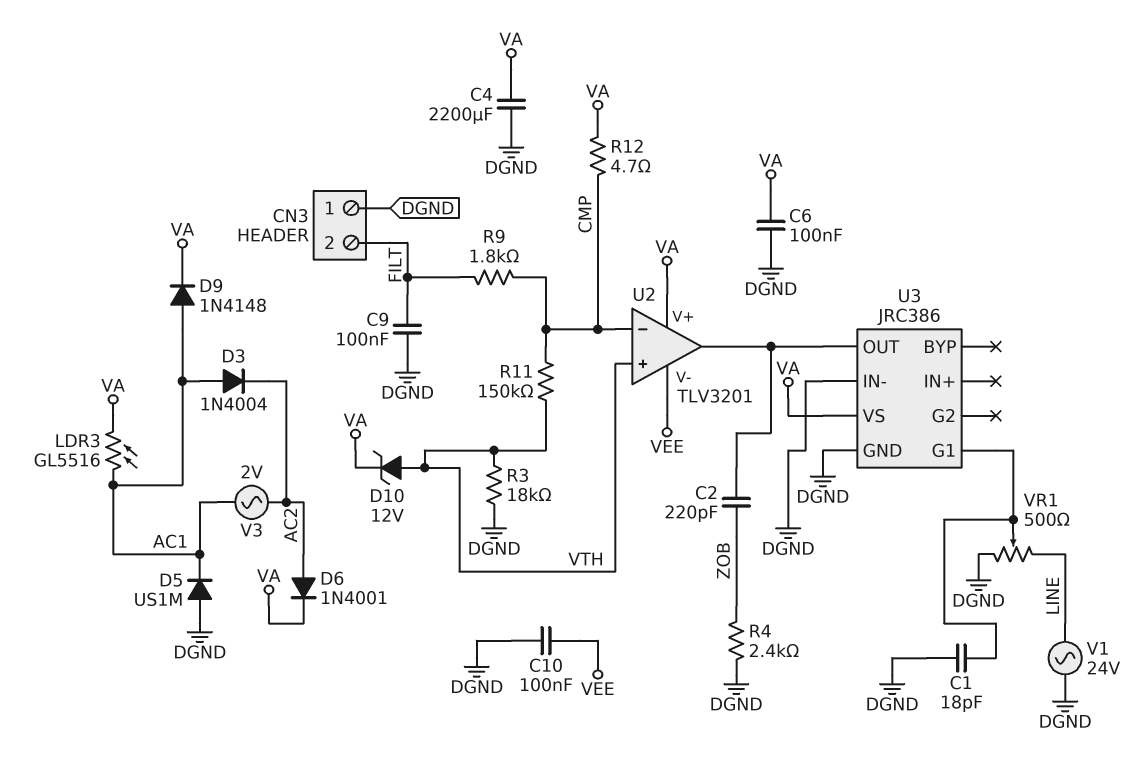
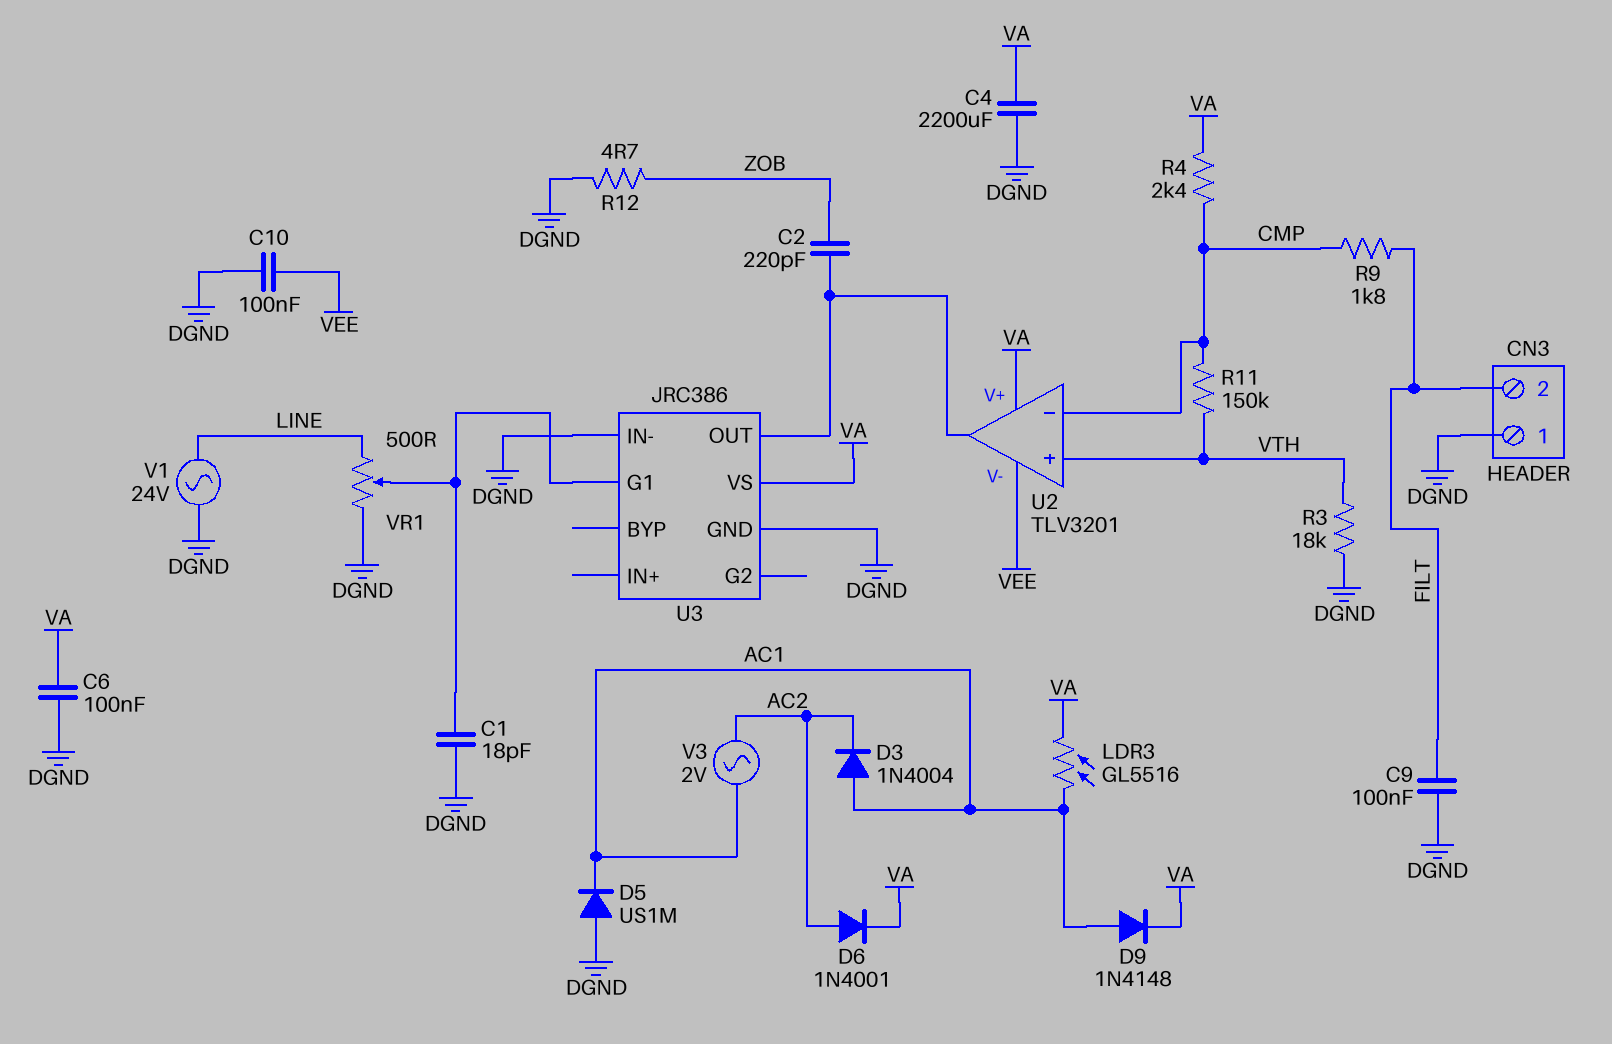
D10: zener 12V (A VTH, K VA) -> none
R4: 2.4k (DGND, ZOB) -> 2.4k (CMP, VA)
R12: 4.7 (CMP, VA) -> 4.7 (DGND, ZOB)

